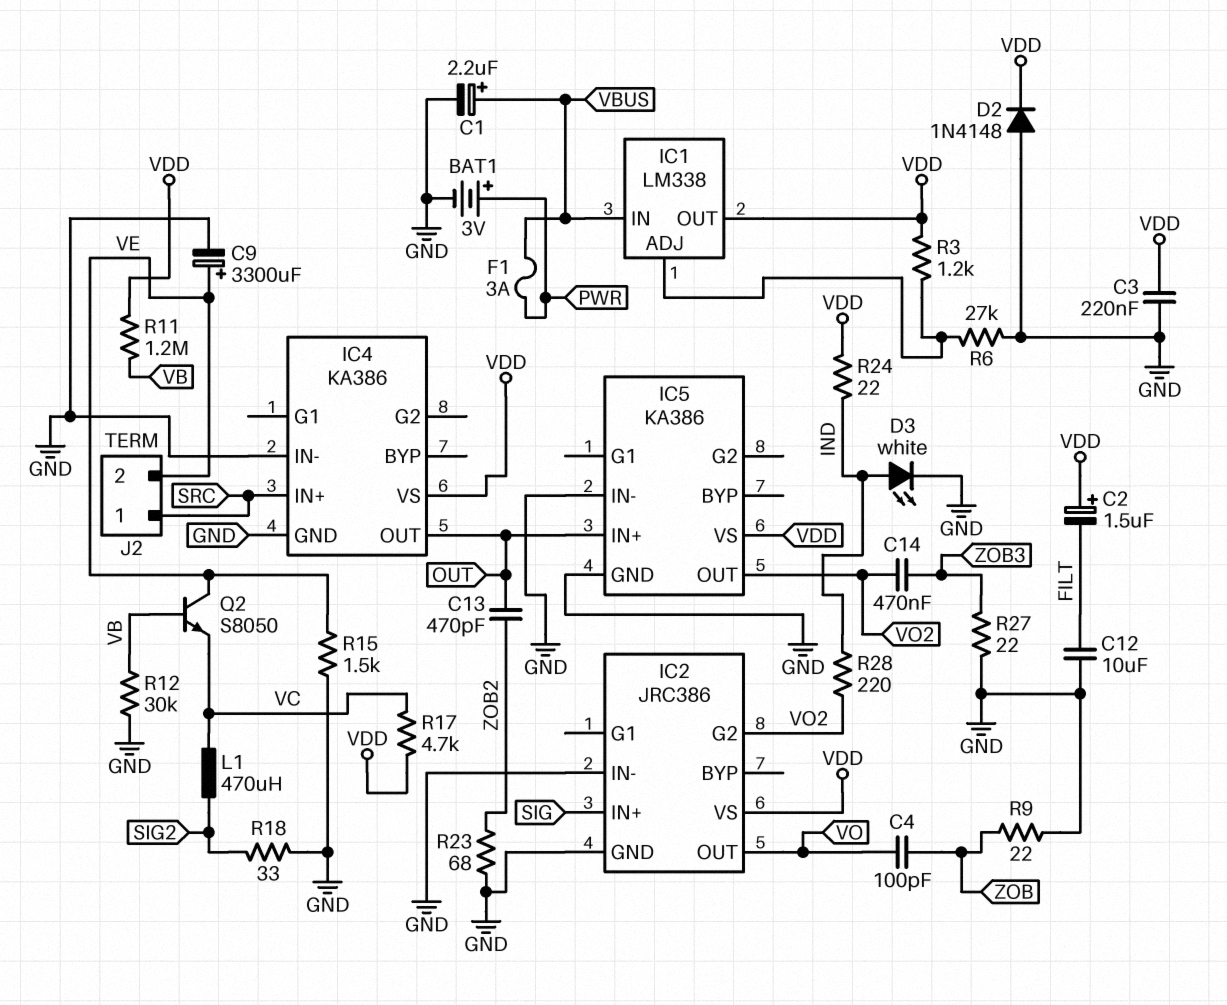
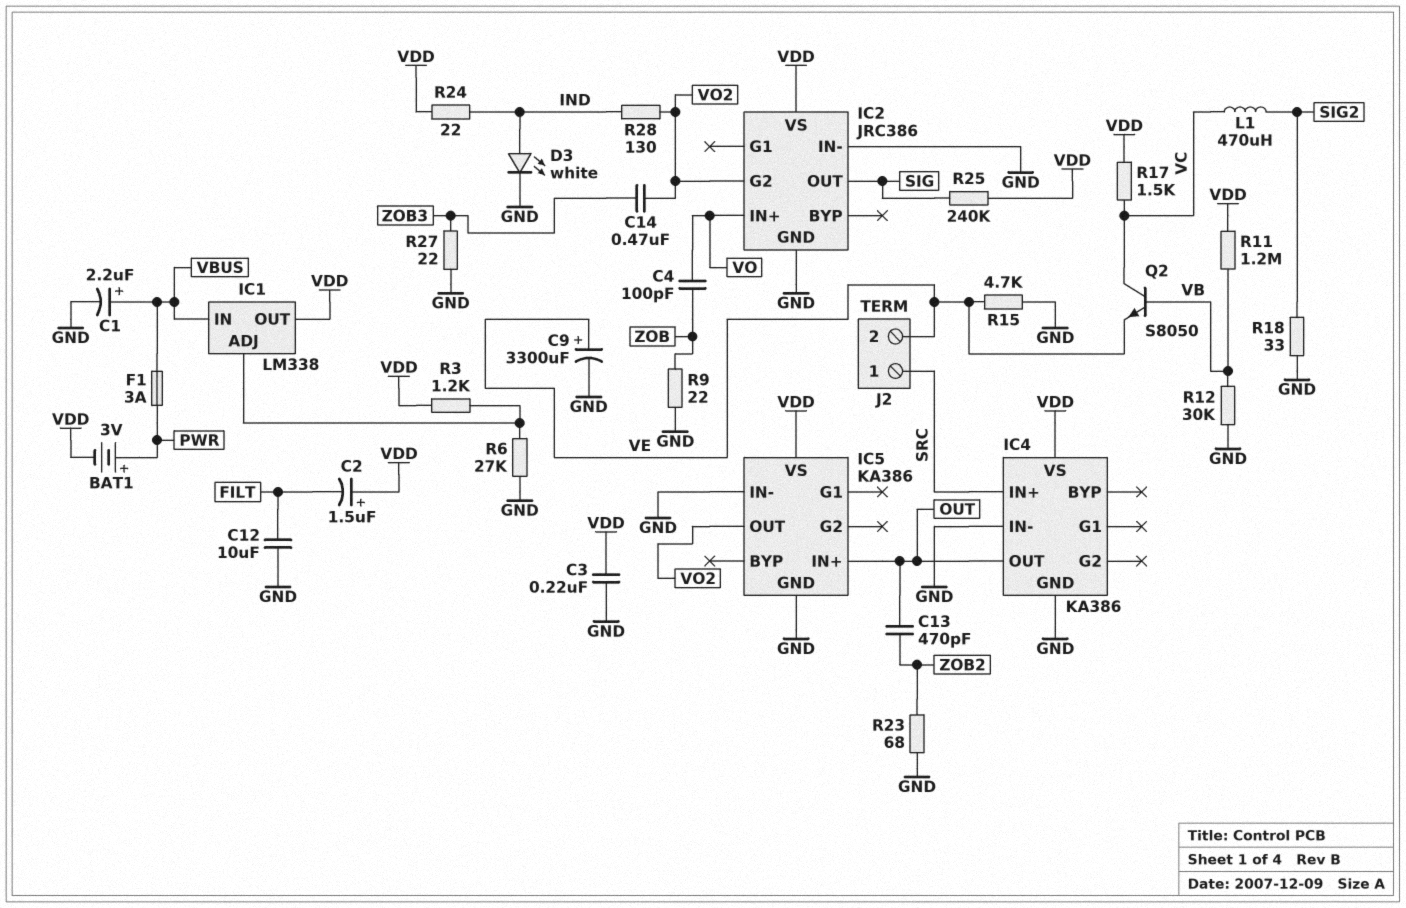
BAT1: 3V (plus PWR, minus GND) -> 3V (plus PWR, minus VDD)
D2: diode 1N4148 (A GND, K VDD) -> none
IC2 pin IN+: SIG -> VO
IC2 pin OUT: VO -> SIG
Q2: NPN S8050 (B VB, C VE, E VC) -> NPN S8050 (B VB, C VC, E VE)
R15: 1.5k (GND, VE) -> 4.7k (GND, VE)
R17: 4.7k (VC, VDD) -> 1.5k (VC, VDD)
R25: none -> 240k (SIG, VDD)
R28: 220 (IND, VO2) -> 130 (IND, VO2)

